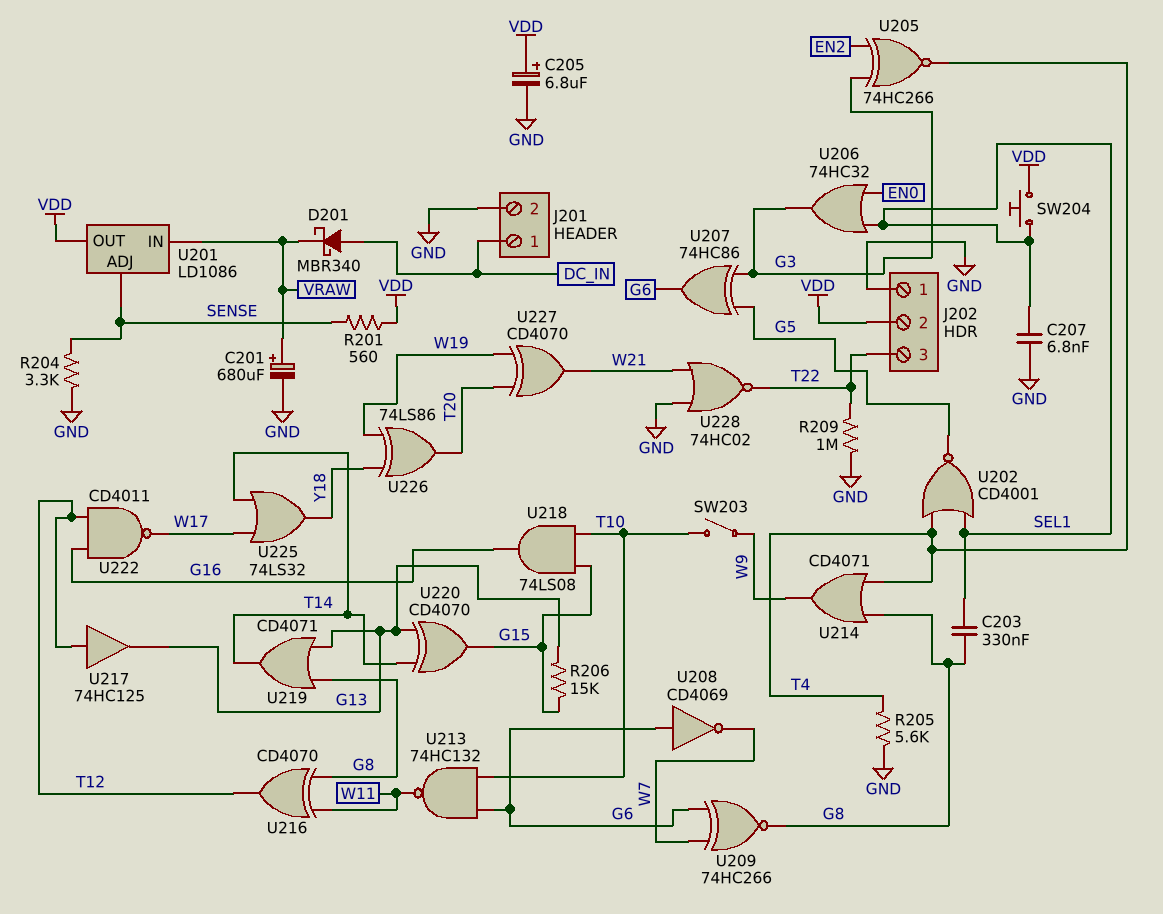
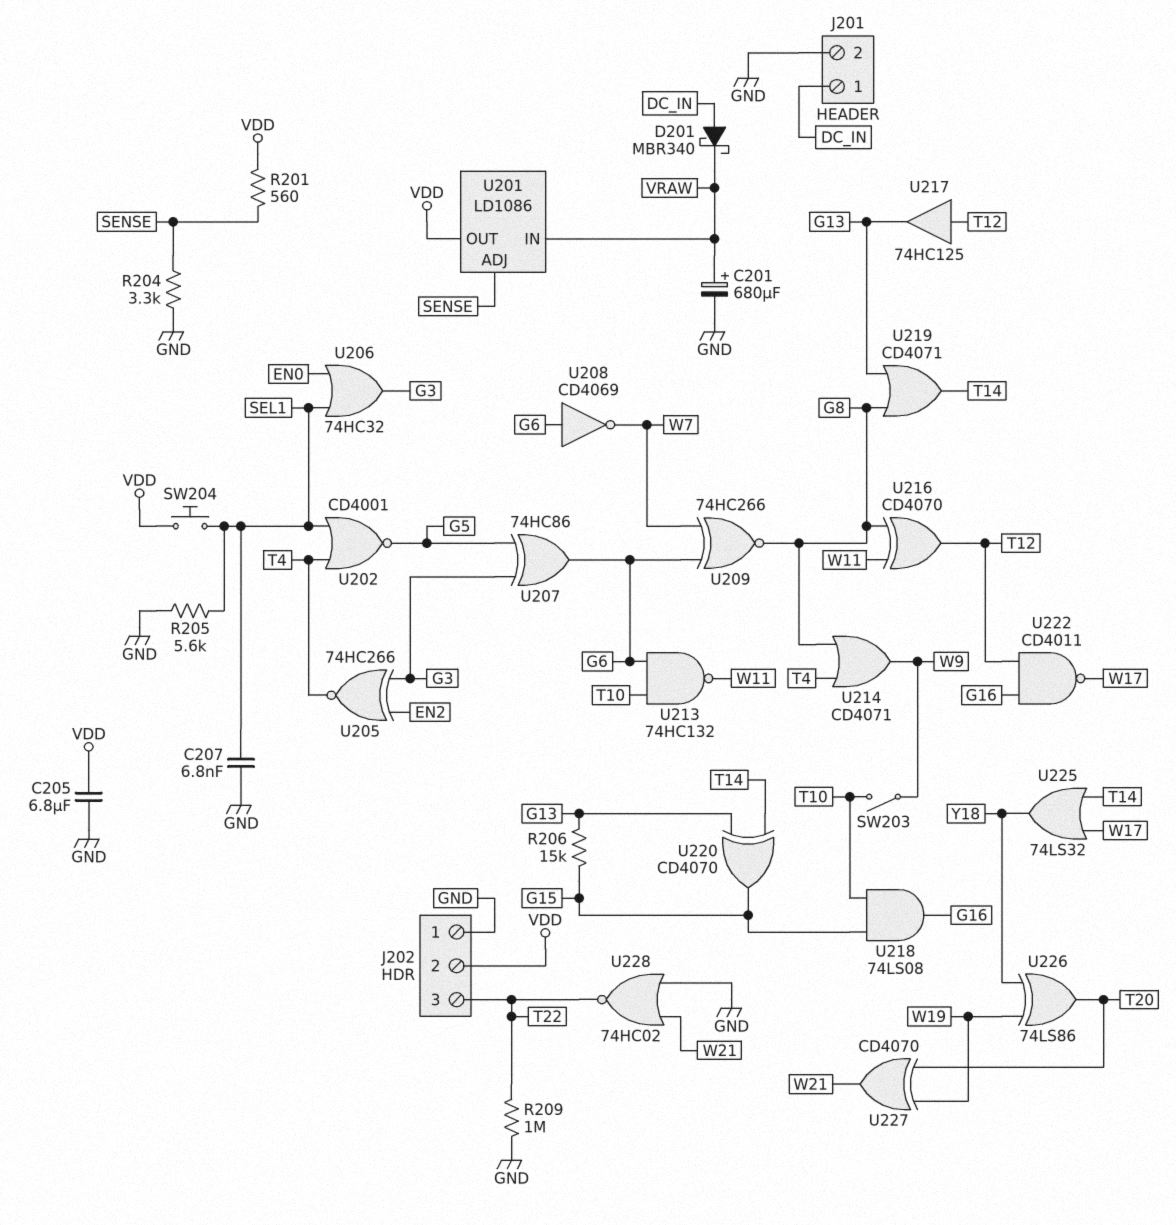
C203: 330nF (G8, SEL1) -> none
C205: 6.8uF (plus VDD, minus GND) -> 6.8uF (GND, VDD)
R205: 5.6k (GND, T4) -> 5.6k (GND, SEL1)

